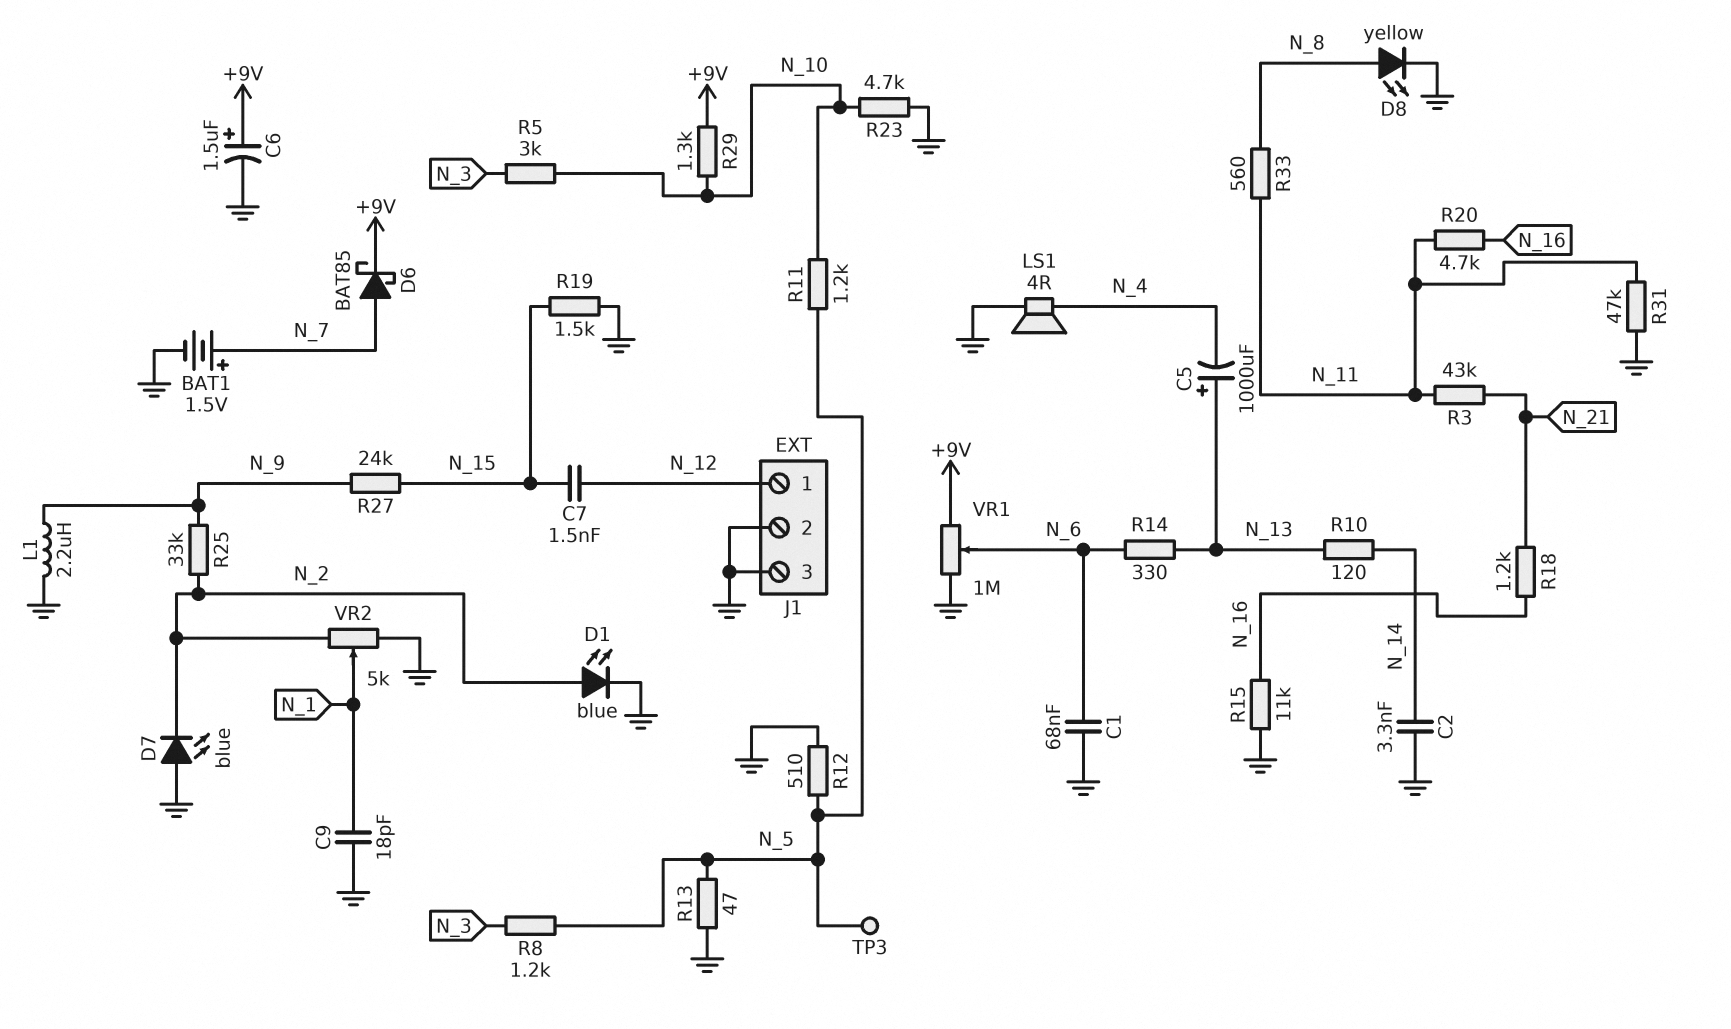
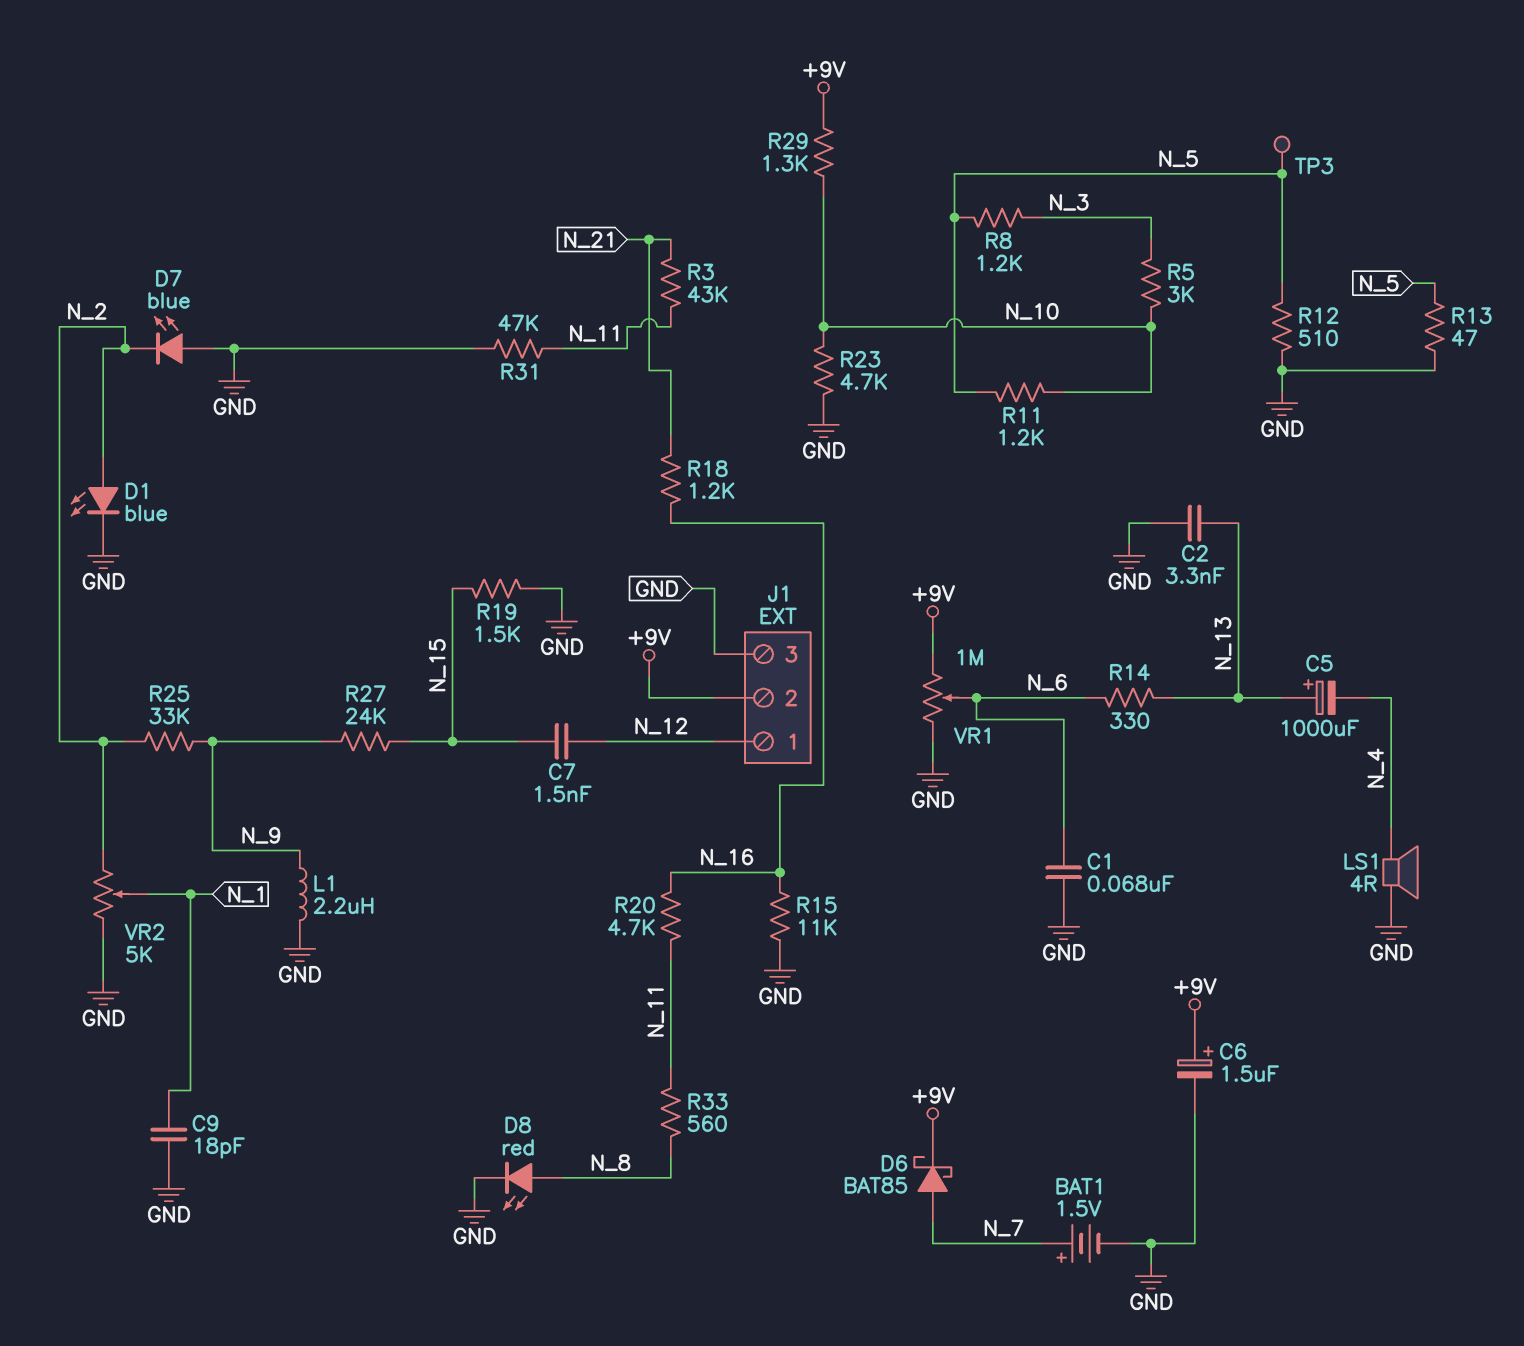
C2: 3.3nF (GND, N_14) -> 3.3nF (GND, N_13)
D8: LED yellow (A N_8, K GND) -> LED red (A N_8, K GND)
J1 pin 2: GND -> +9V
R10: 120 (N_13, N_14) -> none

